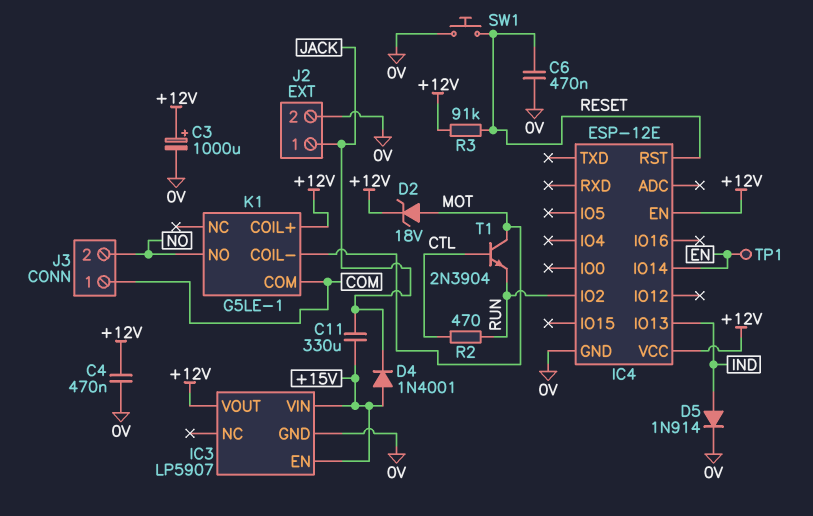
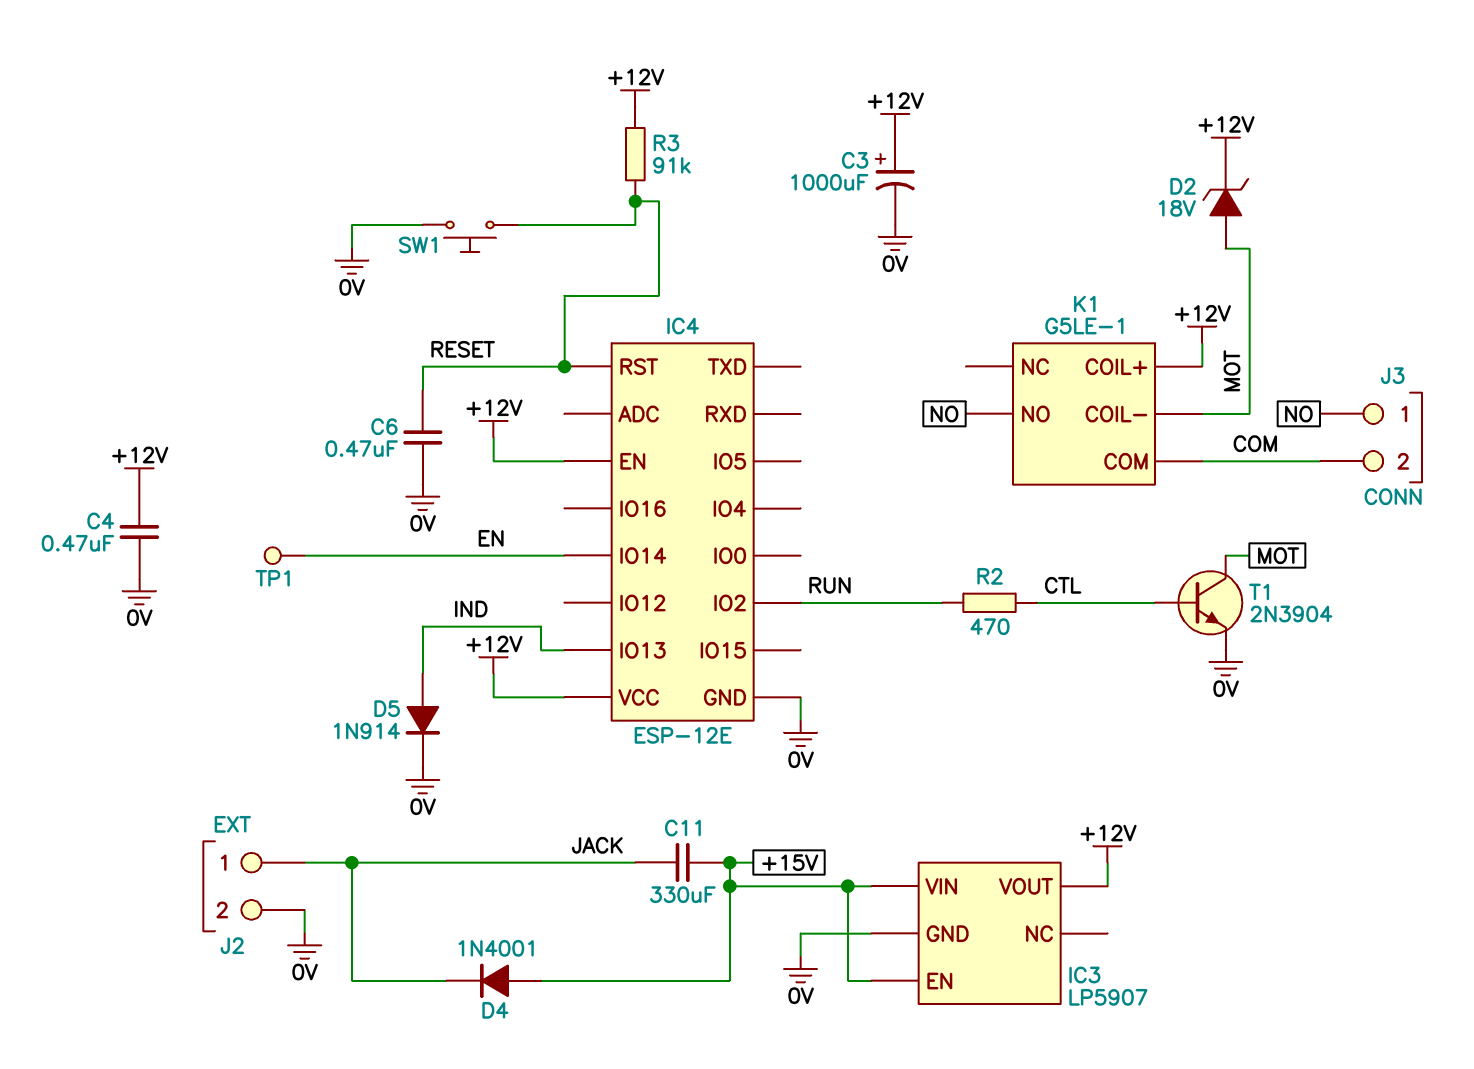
J3 pin 1: COM -> NO
J3 pin 2: NO -> COM
T1: NPN 2N3904 (B CTL, C MOT, E RUN) -> NPN 2N3904 (B CTL, C MOT, E 0V)

